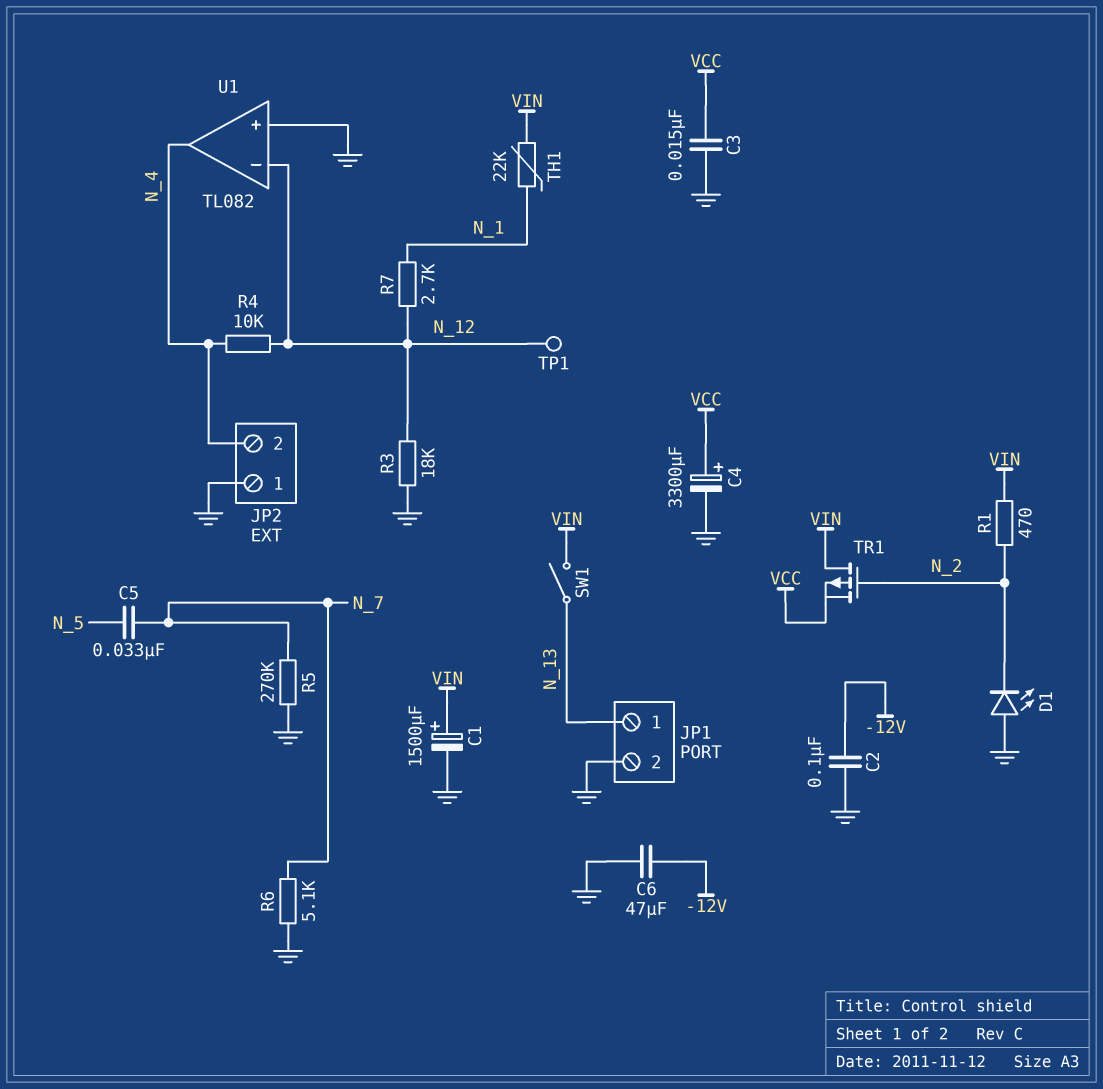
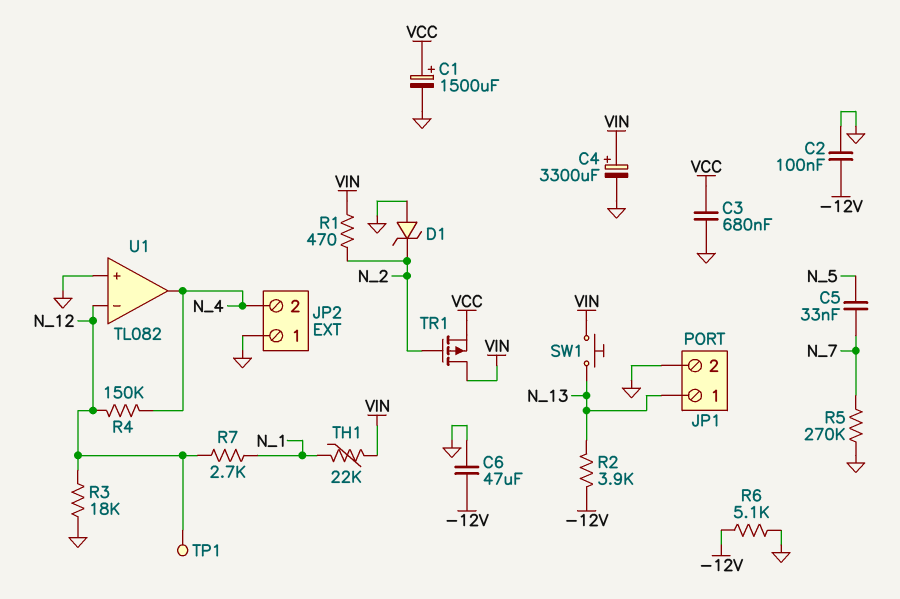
C1: 1500uF (plus VIN, minus GND) -> 1500uF (plus VCC, minus GND)
C3: 15nF (GND, VCC) -> 680nF (GND, VCC)
C4: 3300uF (plus VCC, minus GND) -> 3300uF (plus VIN, minus GND)
D1: LED (A GND, K N_2) -> zener (A GND, K N_2)
R2: none -> 3.9k (-12V, N_13)
R4: 10k (N_4, N_12) -> 150k (N_4, N_12)
R6: 5.1k (GND, N_7) -> 5.1k (-12V, GND)
SW1: switch (N_13, VIN) -> button (N_13, VIN)

